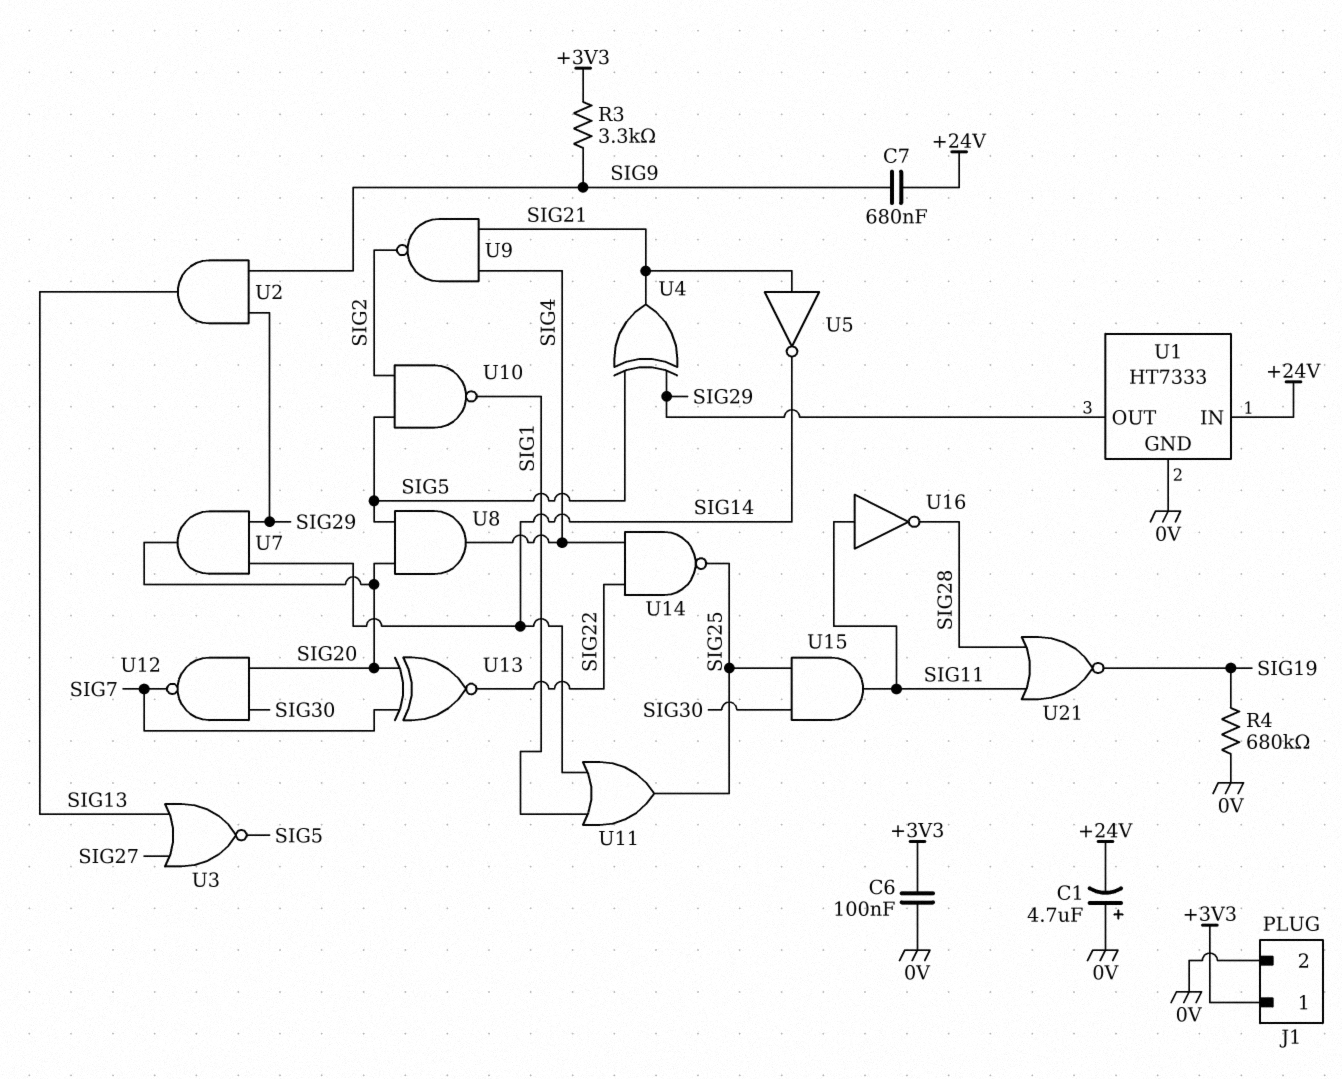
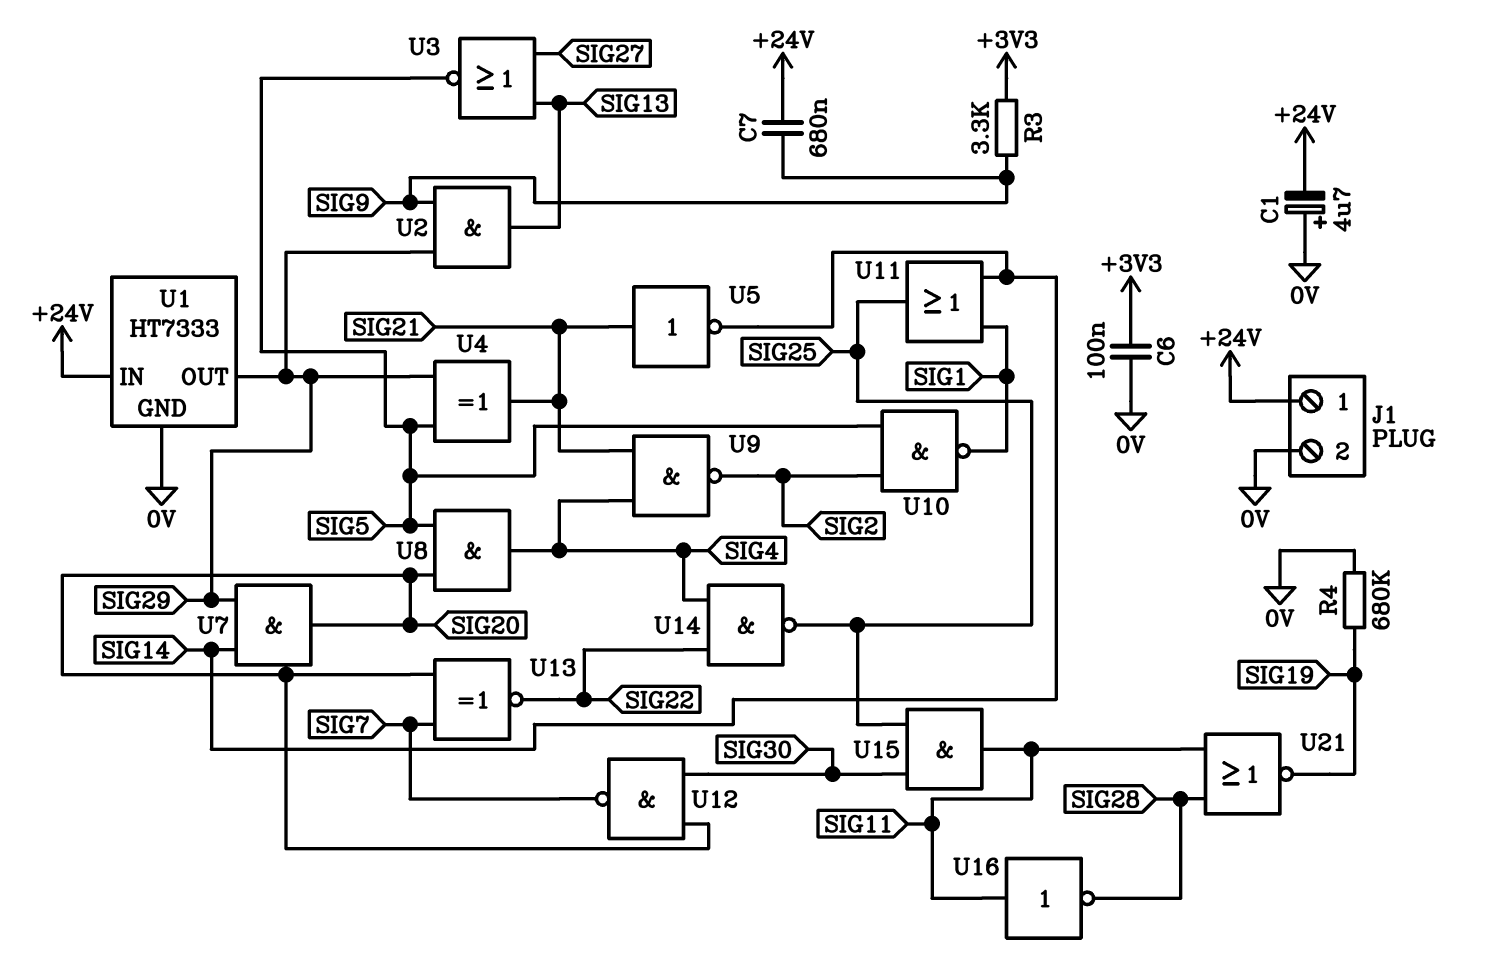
J1 pin 1: +3V3 -> +24V

